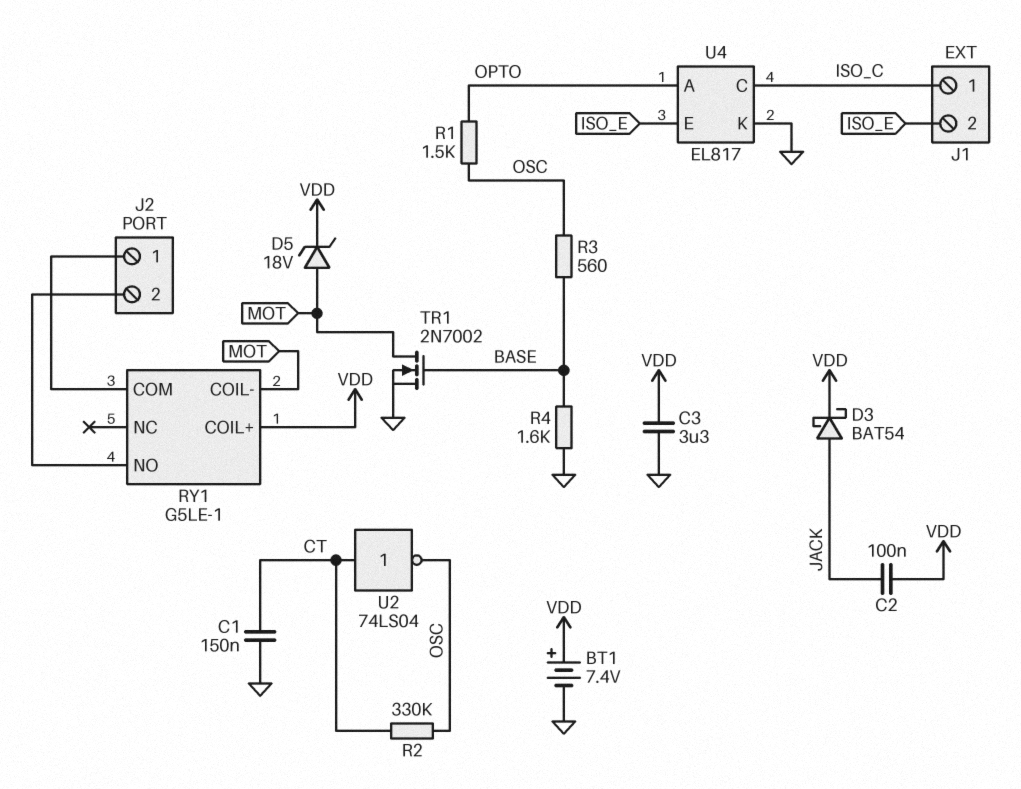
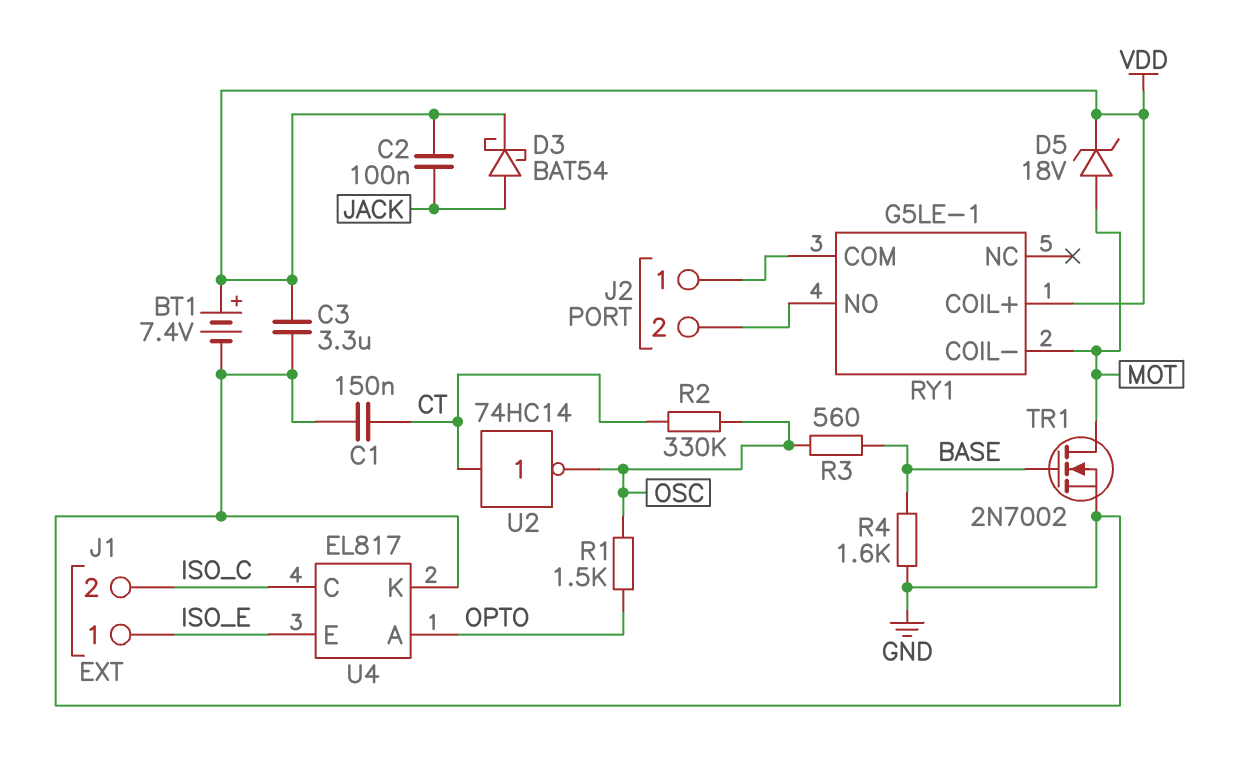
J1 pin 1: ISO_C -> ISO_E
J1 pin 2: ISO_E -> ISO_C
U2: NOT 74LS04 (in CT, out OSC) -> NOT 74HC14 (in CT, out OSC)

